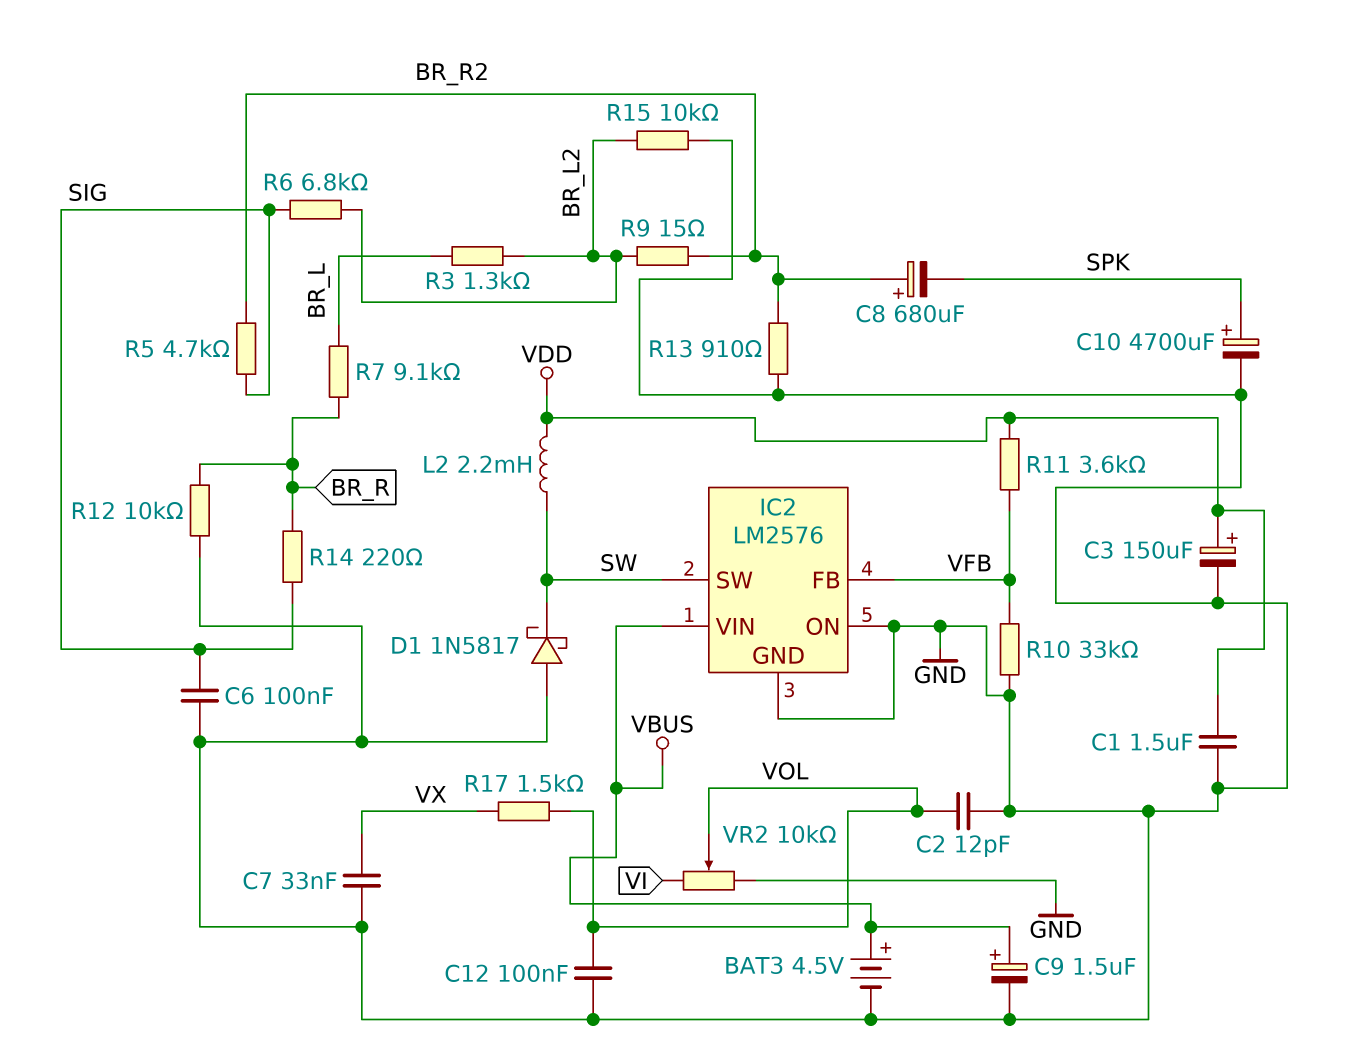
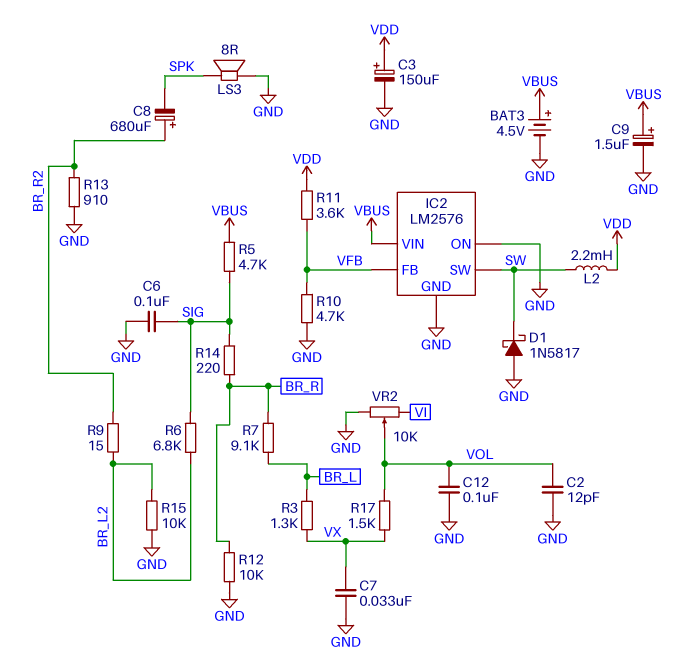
C1: 1.5uF (GND, VDD) -> none
C10: 4700uF (plus SPK, minus GND) -> none
LS3: none -> speaker 8R (GND, SPK)
R3: 1.3k (BR_L, BR_L2) -> 1.3k (BR_L, VX)
R5: 4.7k (BR_R2, SIG) -> 4.7k (SIG, VBUS)
R10: 33k (GND, VFB) -> 4.7k (GND, VFB)

